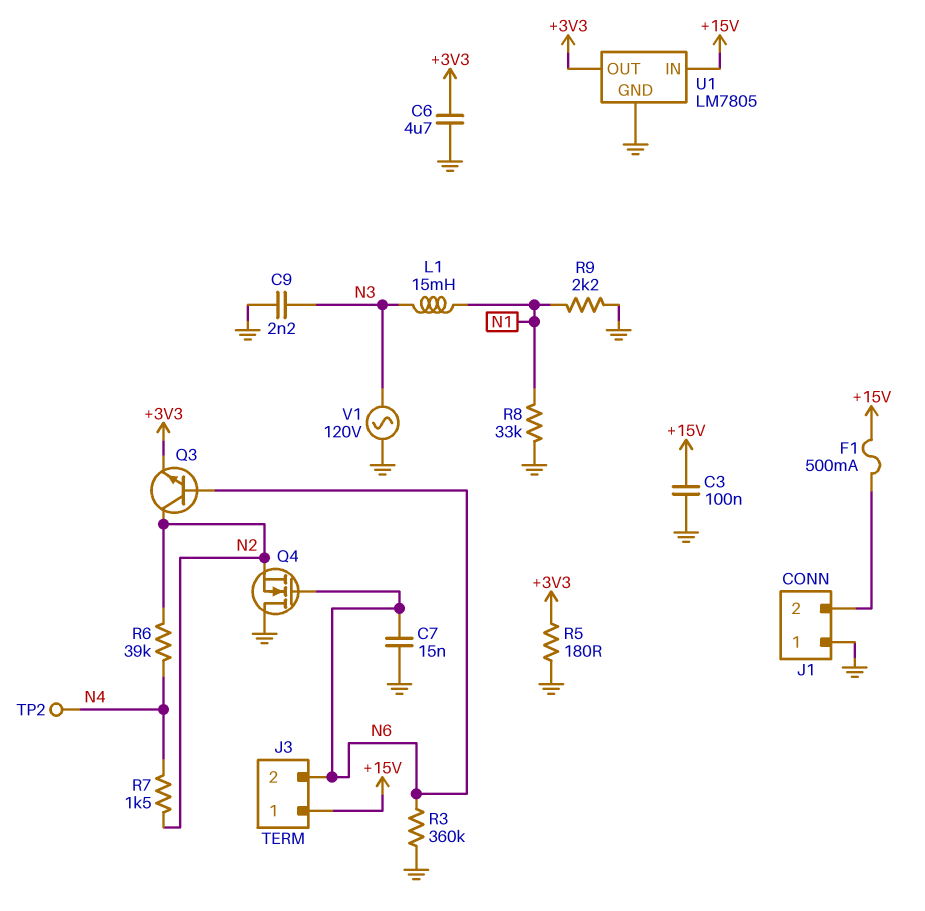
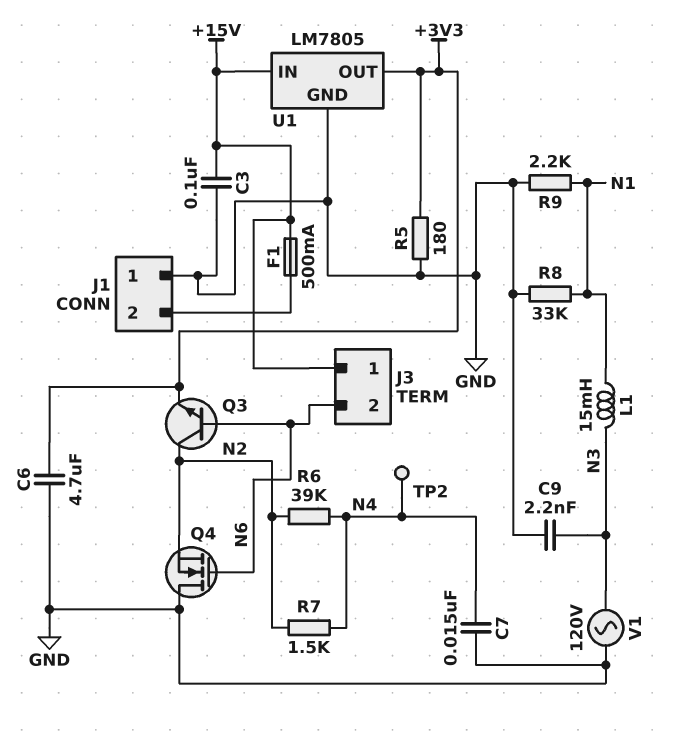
C7: 15nF (GND, N6) -> 15nF (GND, N4)
R3: 360k (GND, N6) -> none

